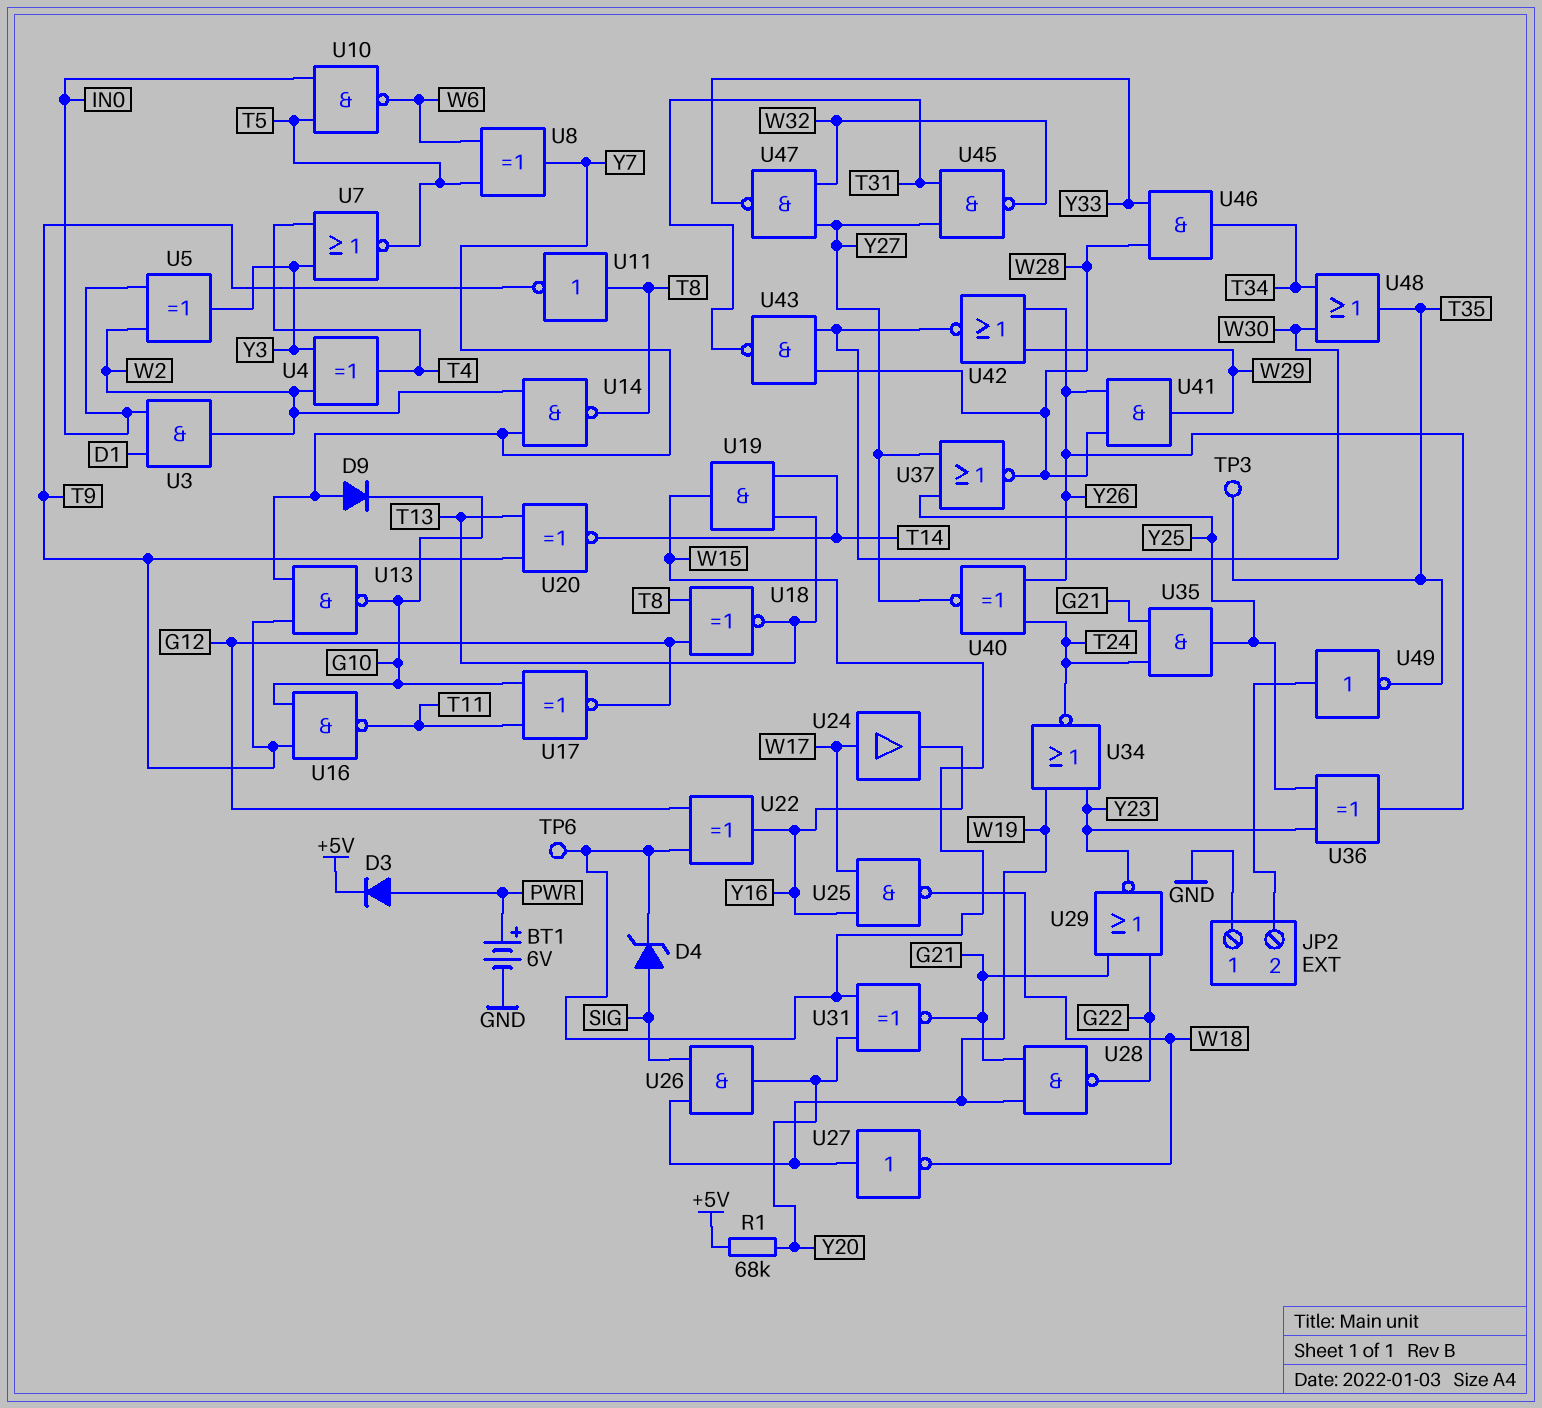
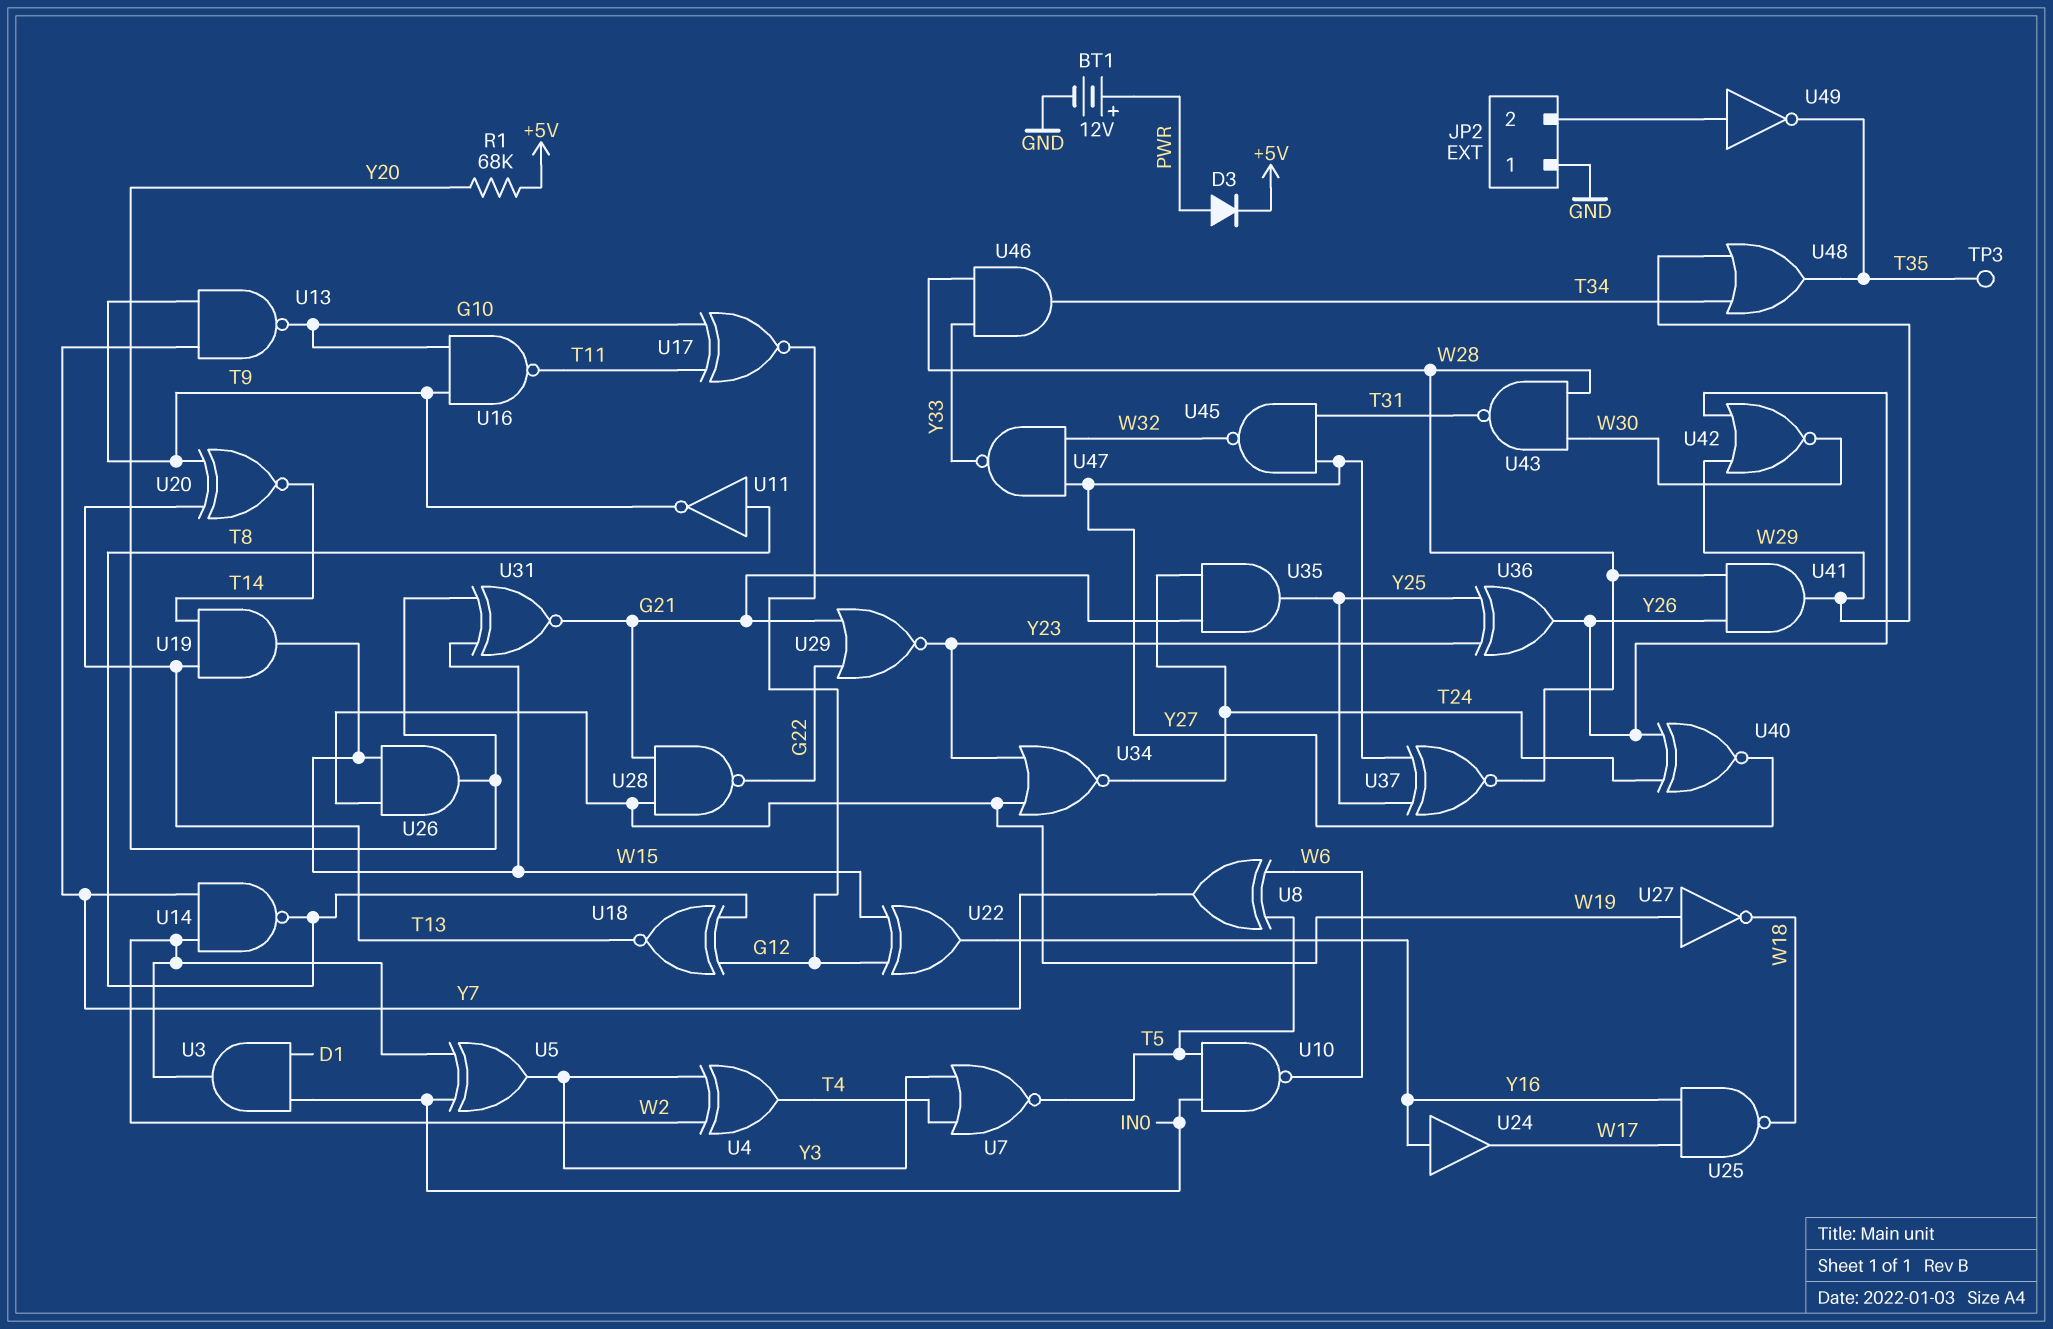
BT1: 6V (plus PWR, minus GND) -> 12V (plus PWR, minus GND)
D4: zener (A SIG, K W15) -> none
D9: diode (A Y7, K G10) -> none
TP6: test point (W15) -> none
U24: buffer (in W17, out Y16) -> buffer (in Y16, out W17)
U26: AND (in SIG, in W19, out Y20) -> AND (in W15, in W19, out Y20)
U37: NOR (in Y25, in Y27, out W28) -> XNOR (in Y25, in Y27, out W28)
U48: OR (in T34, in W30, out T35) -> OR (in T34, in W29, out T35)

